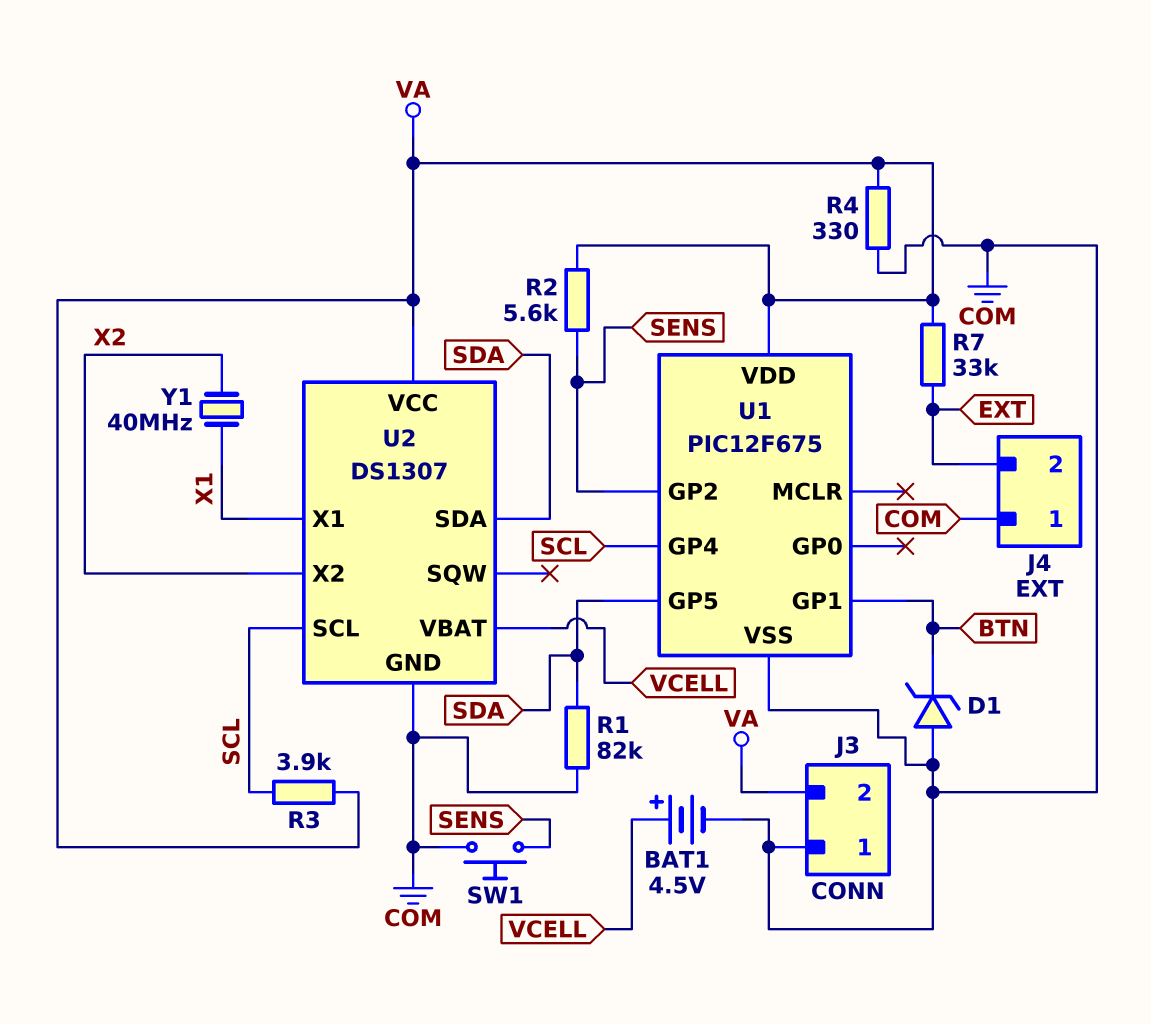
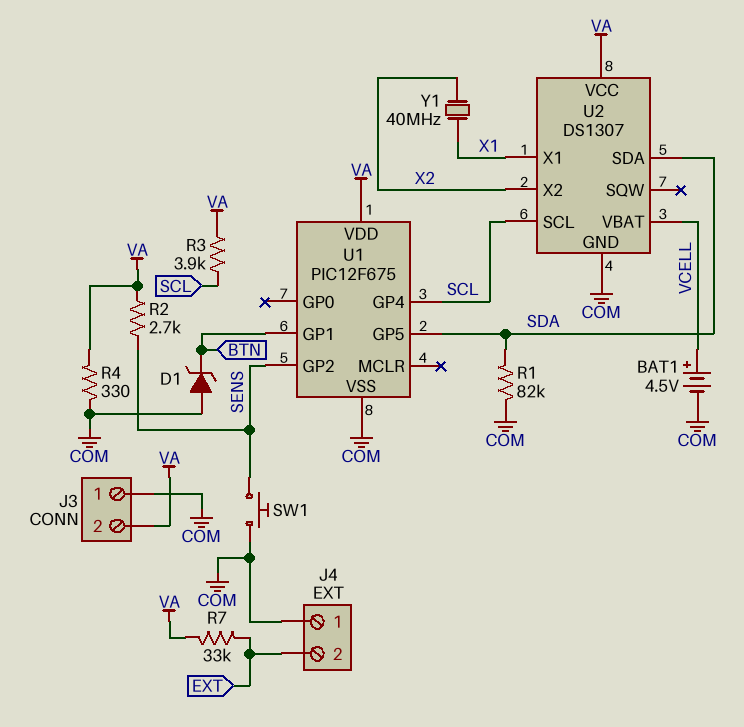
R2: 5.6k (SENS, VA) -> 2.7k (SENS, VA)

